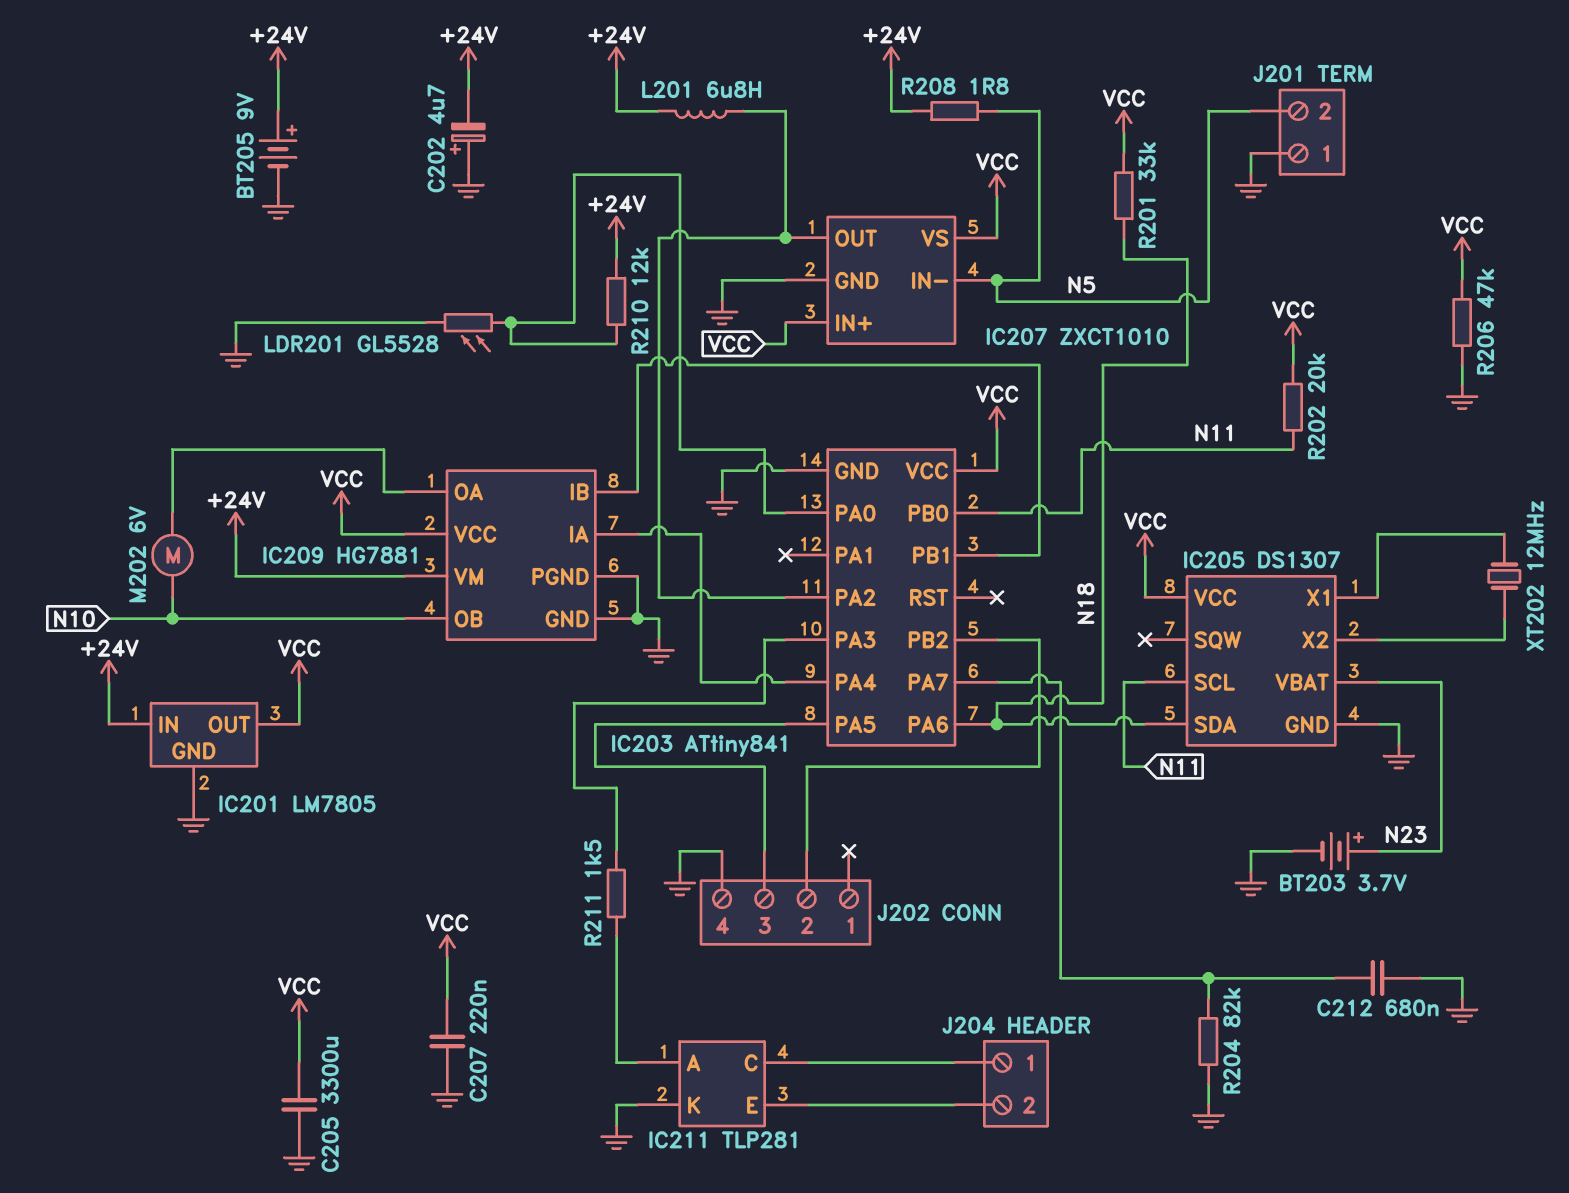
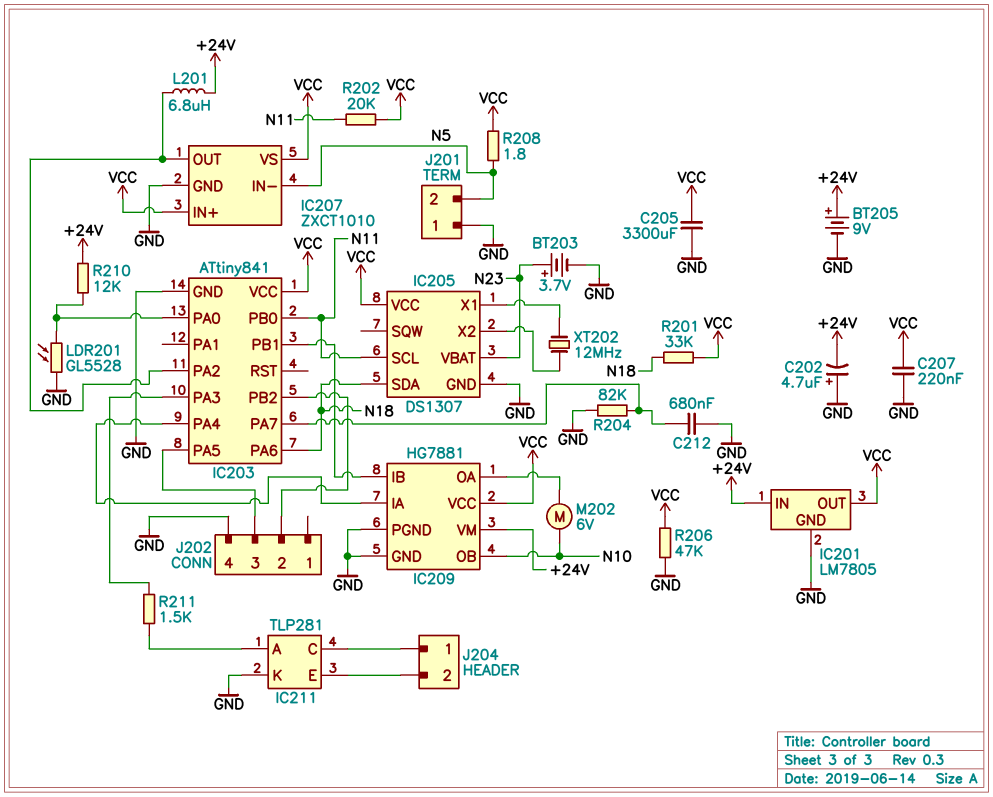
R208: 1.8 (+24V, N5) -> 1.8 (N5, VCC)

